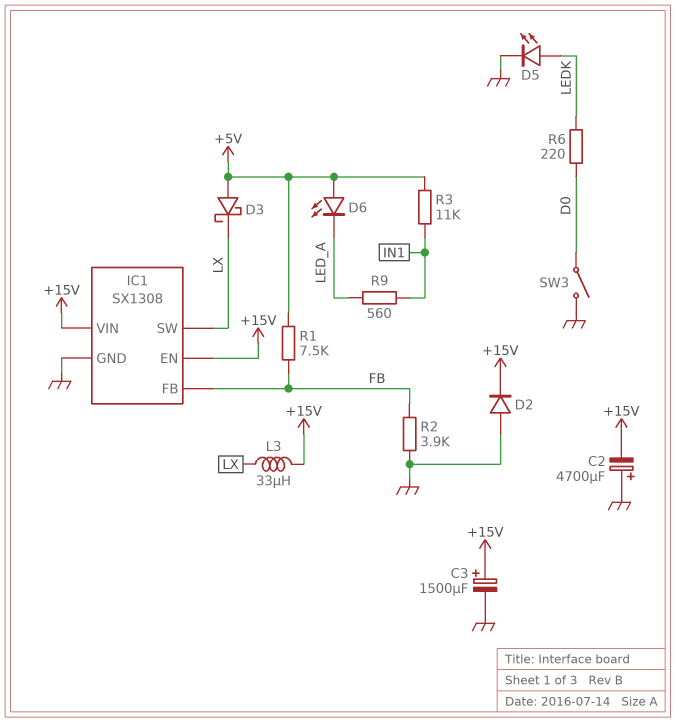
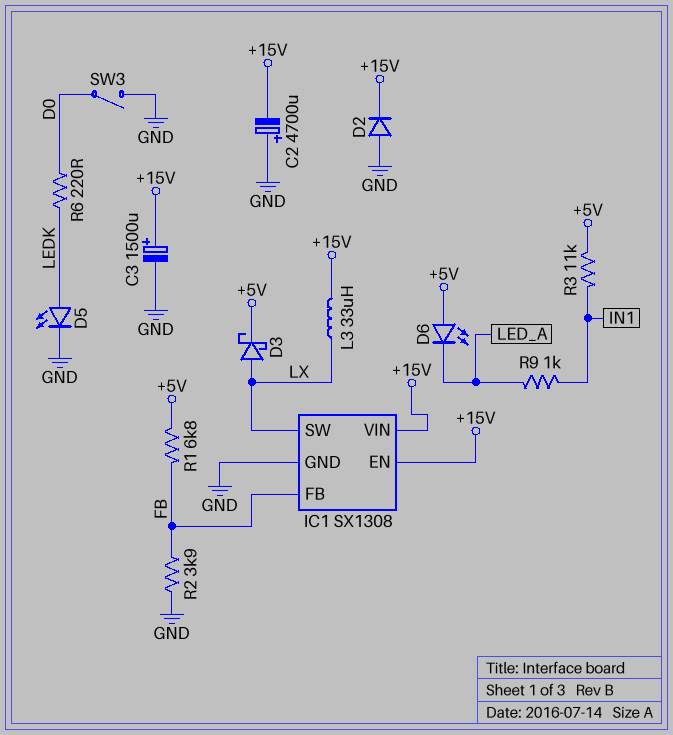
D3: schottky (A +5V, K LX) -> schottky (A LX, K +5V)
R1: 7.5k (+5V, FB) -> 6.8k (+5V, FB)
R9: 560 (IN1, LED_A) -> 1k (IN1, LED_A)

